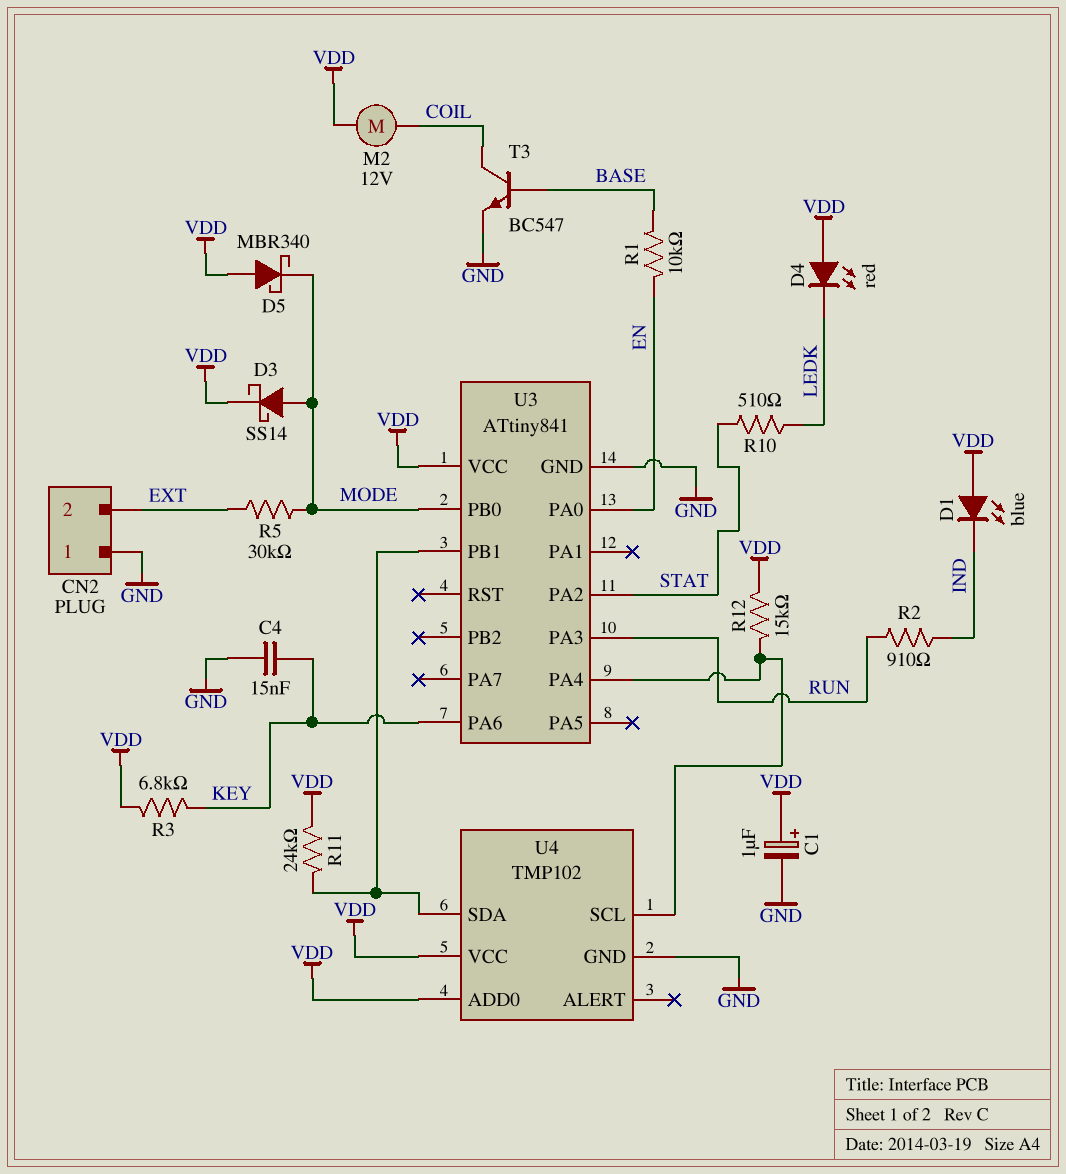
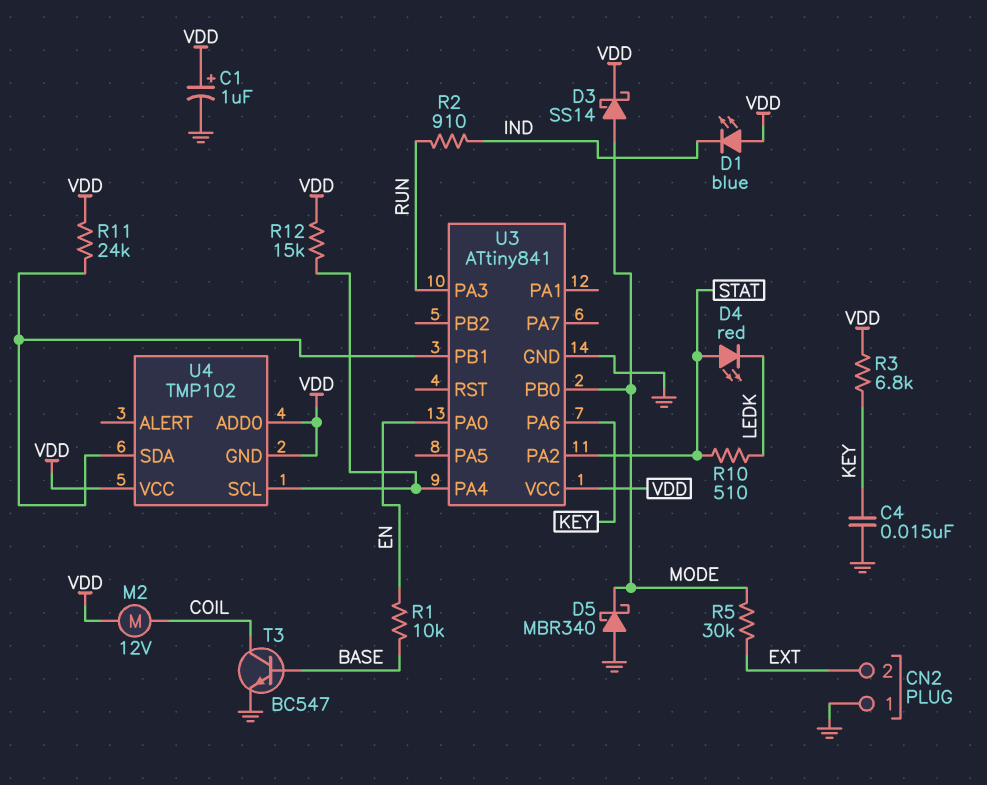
D4: LED red (A VDD, K LEDK) -> LED red (A STAT, K LEDK)
D5: schottky MBR340 (A VDD, K MODE) -> schottky MBR340 (A GND, K MODE)
U4 pin GND: GND -> VDD

